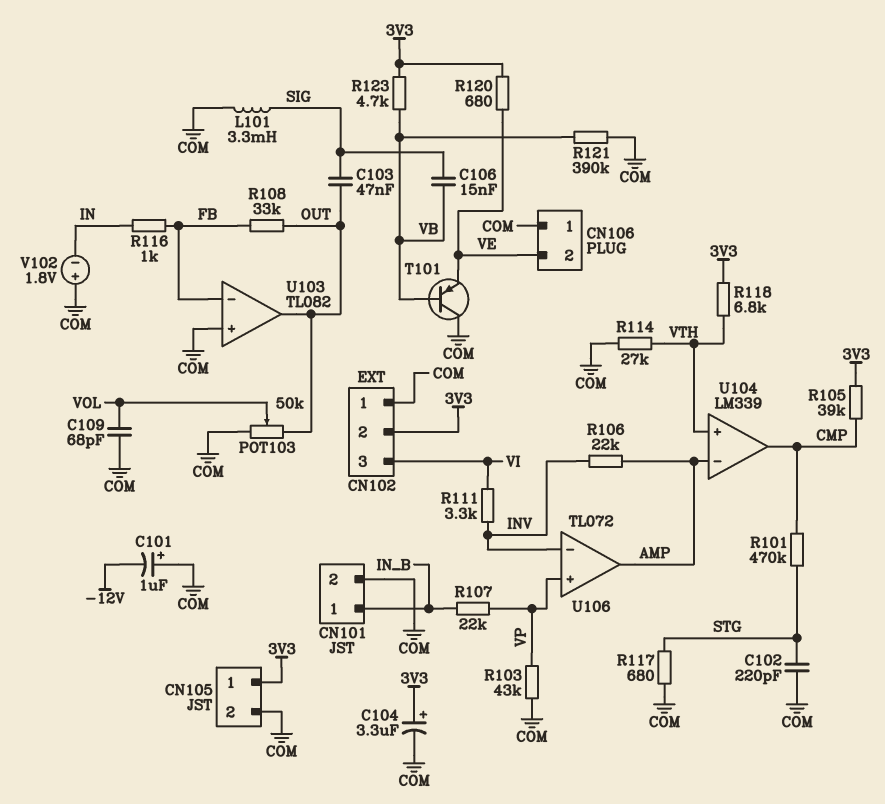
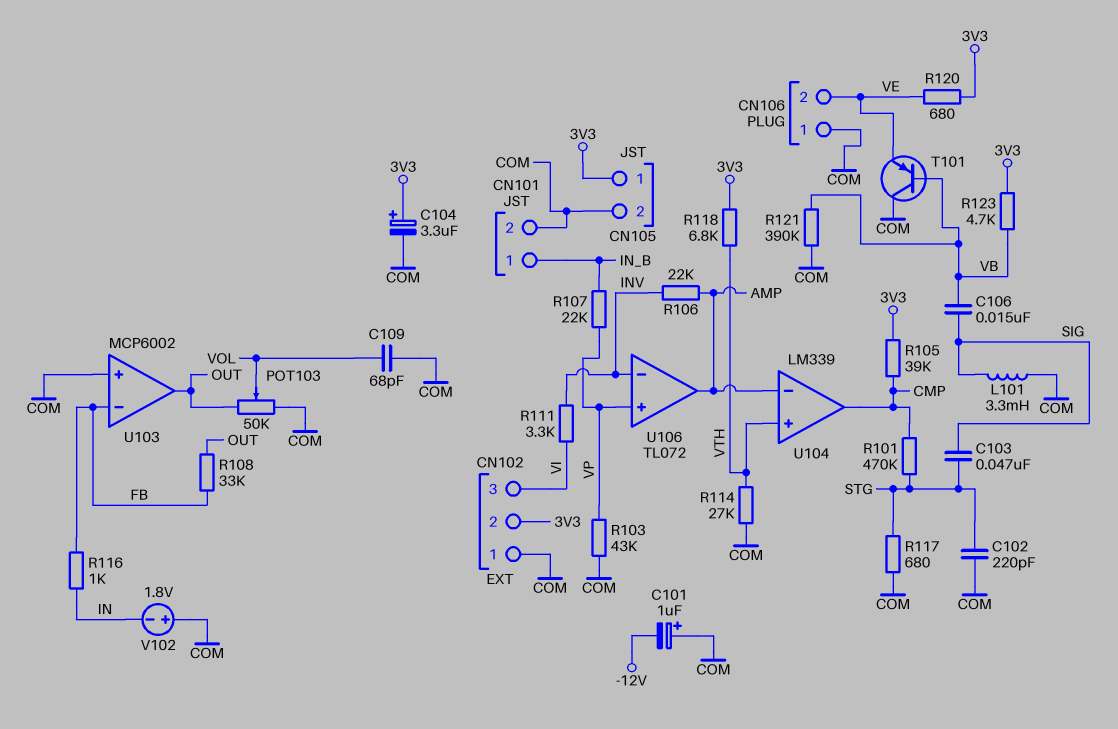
C103: 47nF (OUT, SIG) -> 47nF (SIG, STG)
U103: TL082 -> MCP6002

